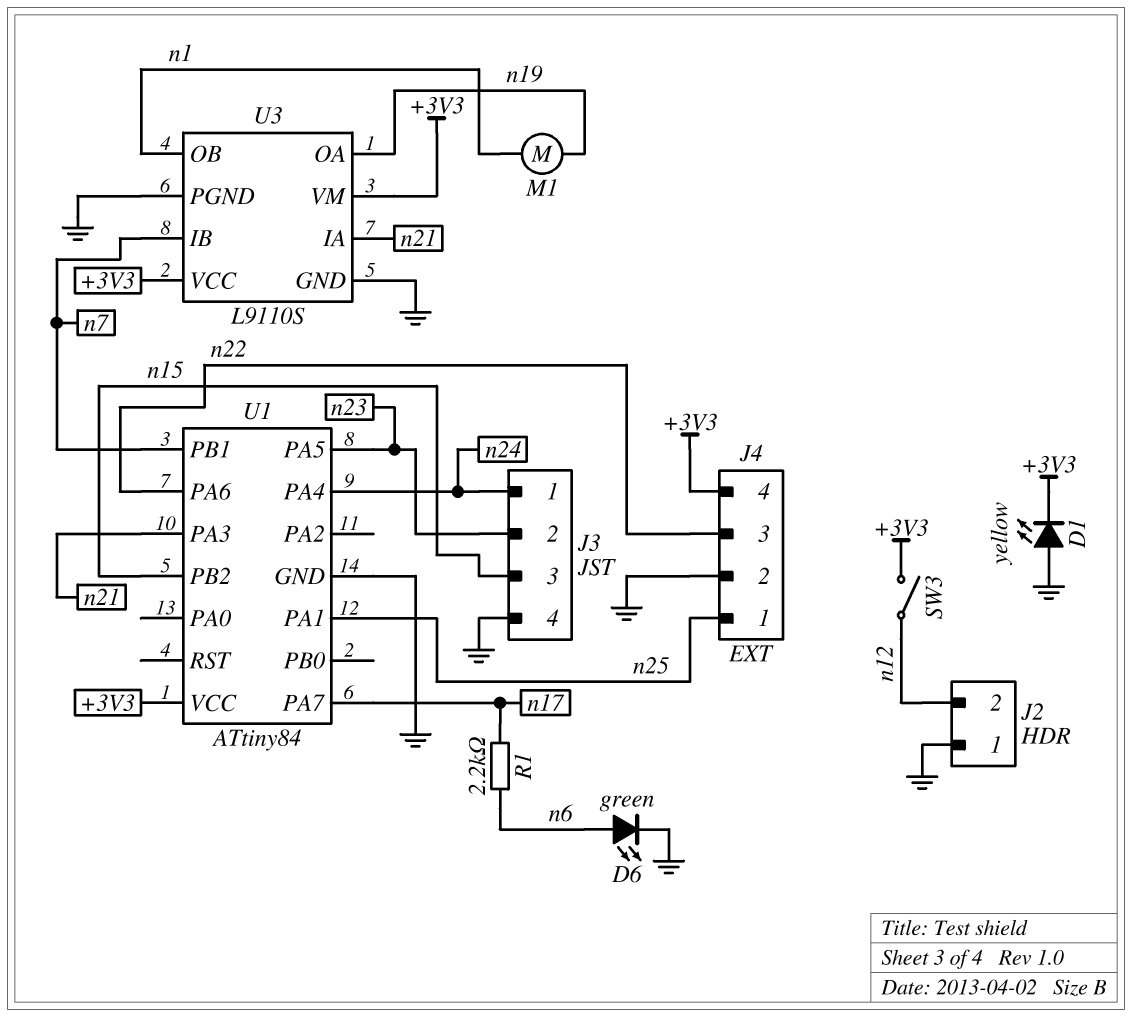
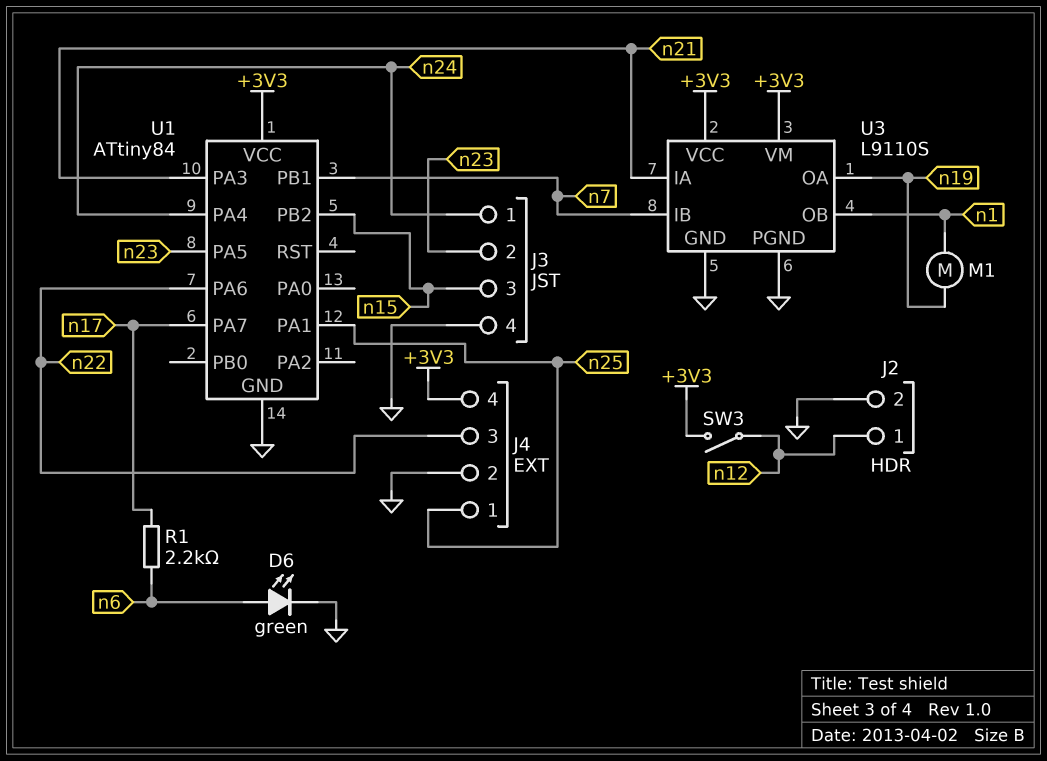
D1: LED yellow (A GND, K +3V3) -> none
J2 pin 1: GND -> n12
J2 pin 2: n12 -> GND

